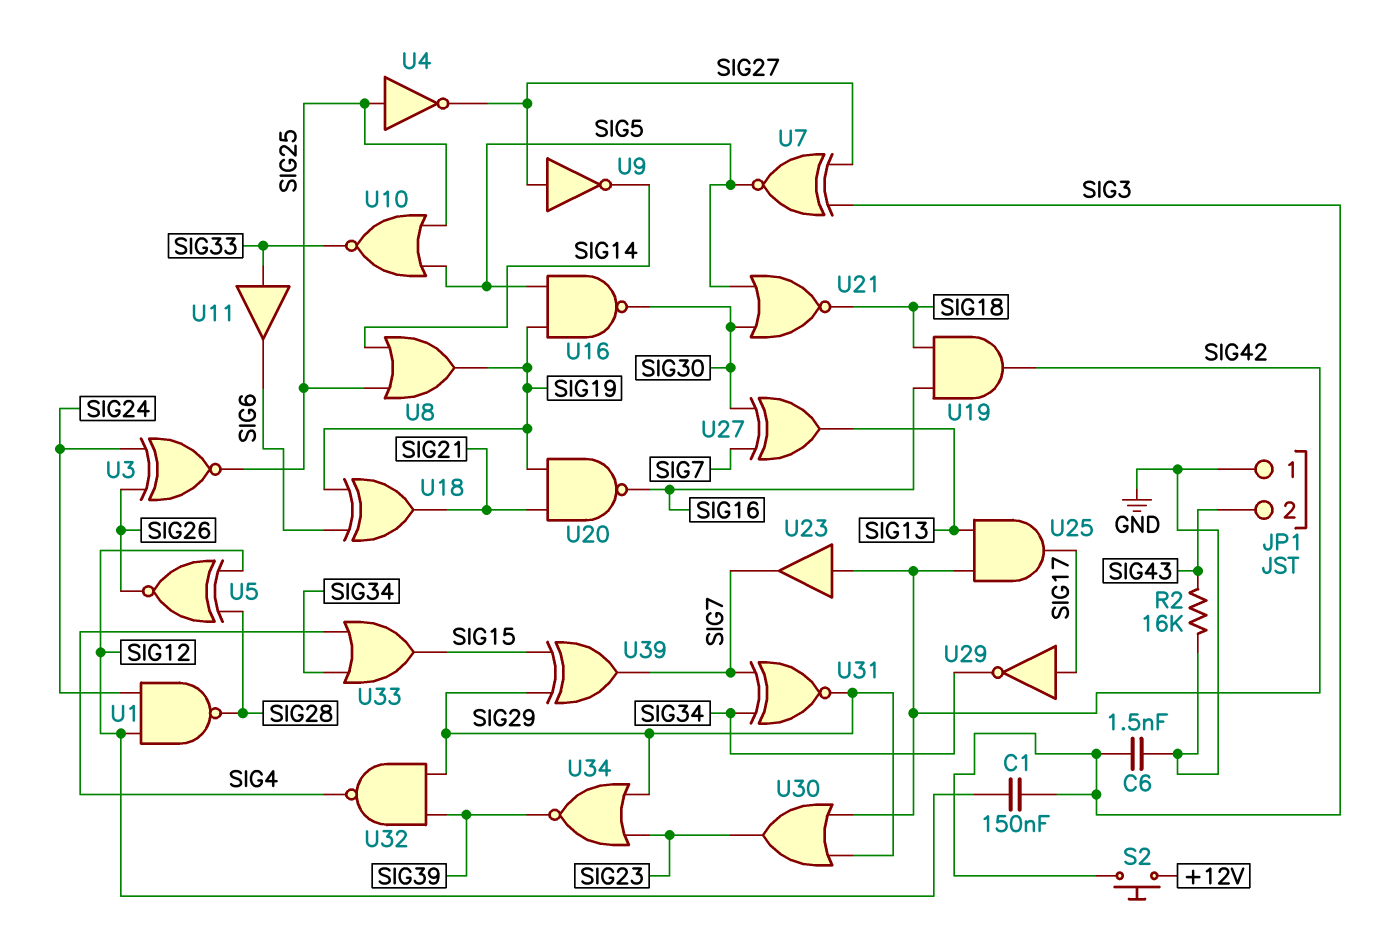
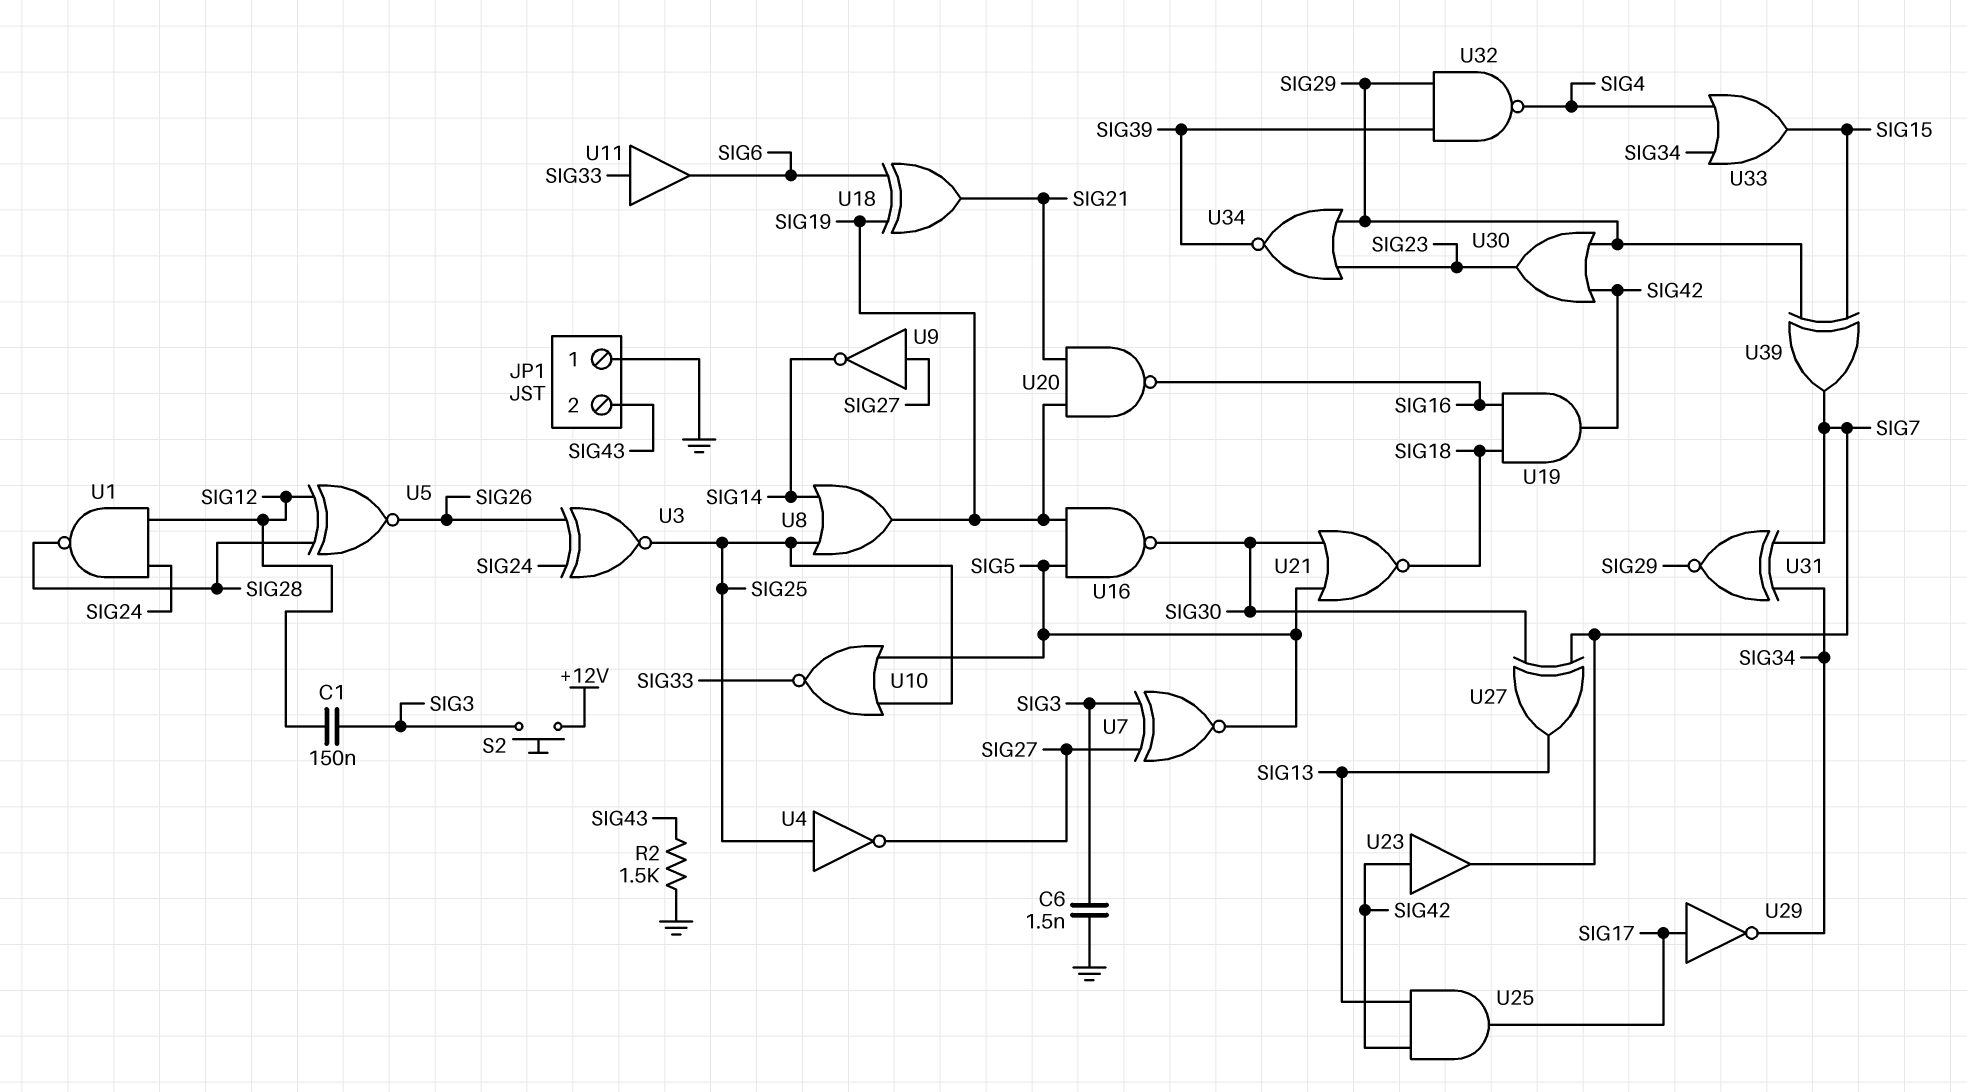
R2: 16k (GND, SIG43) -> 1.5k (GND, SIG43)

